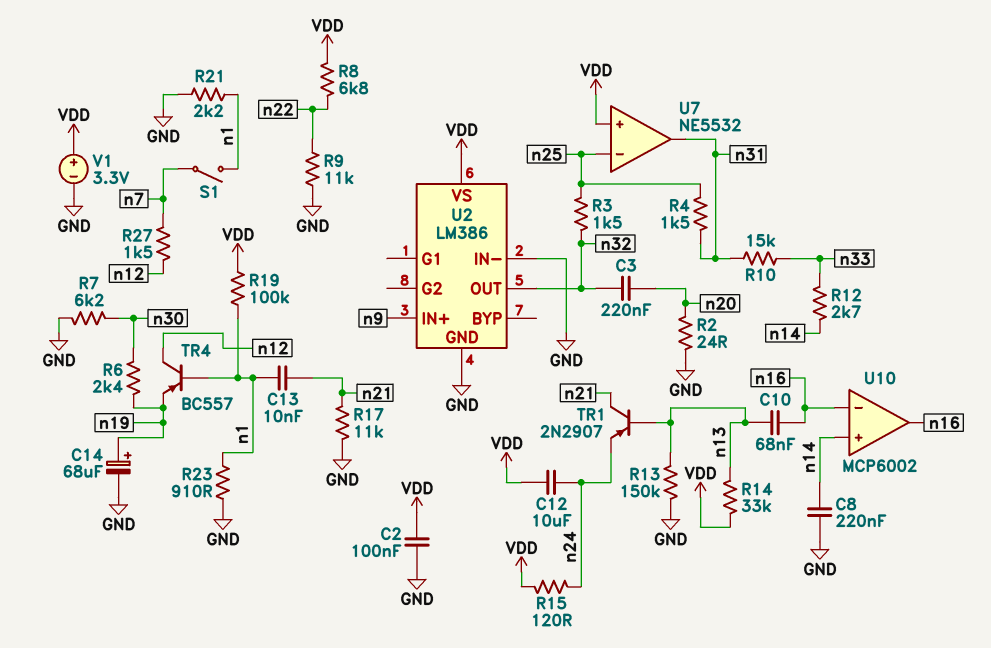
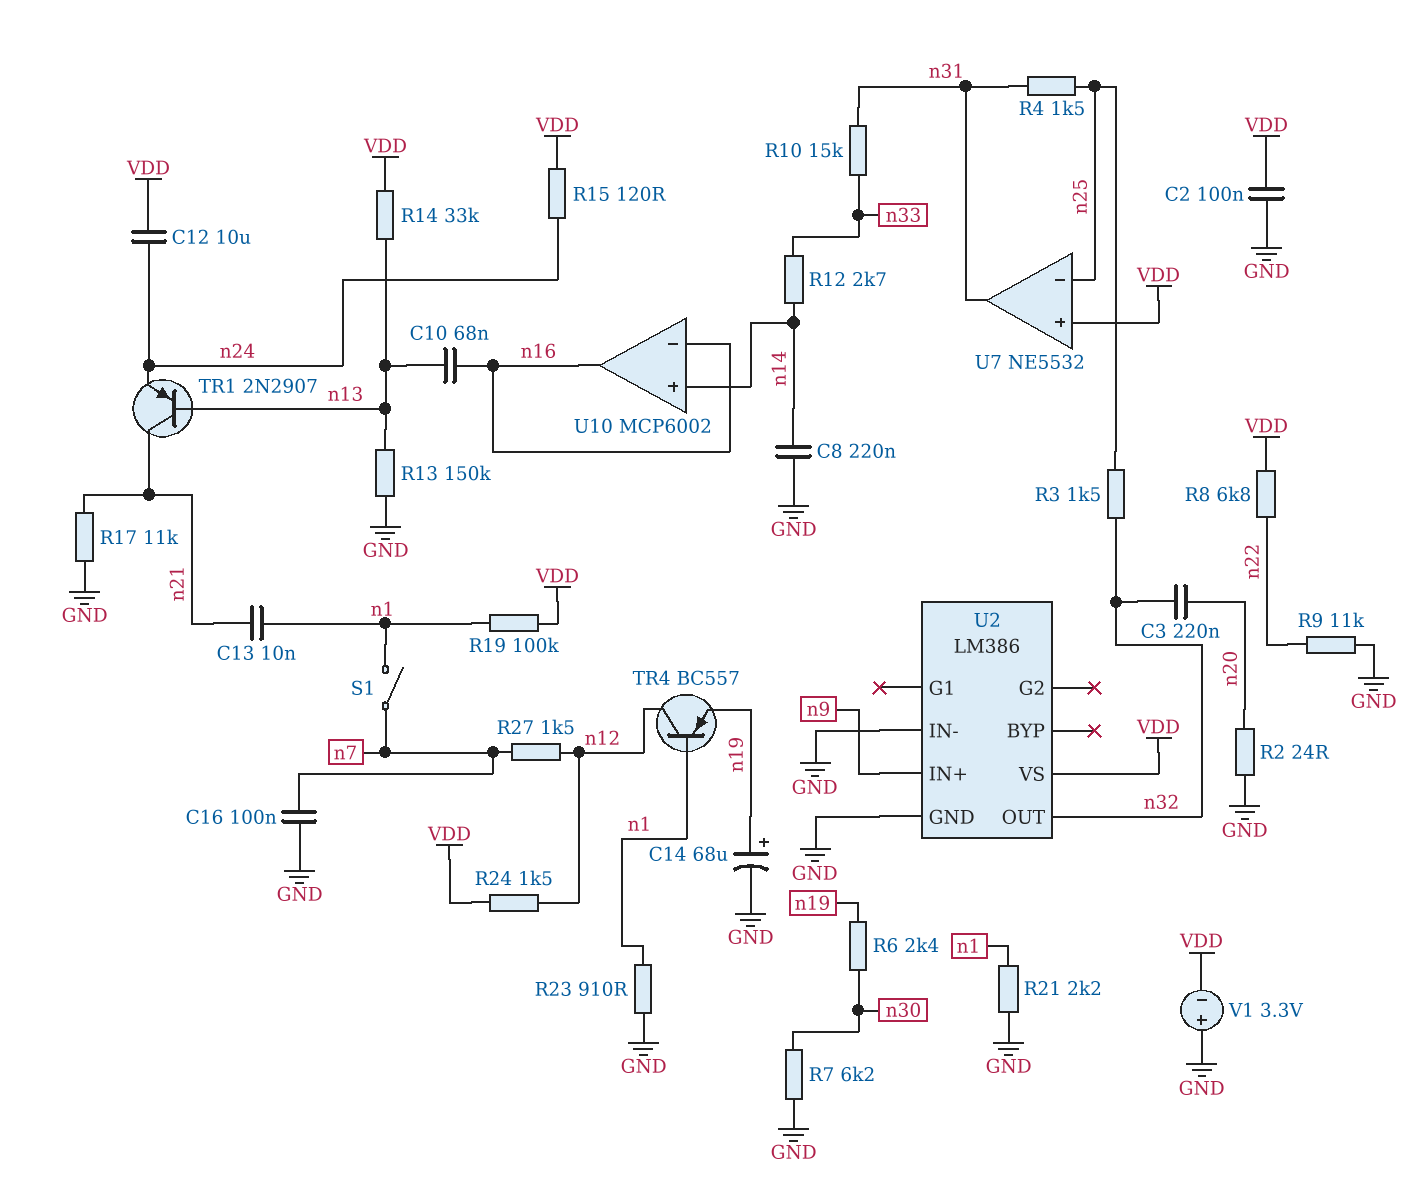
C16: none -> 100nF (GND, n7)
R24: none -> 1.5k (VDD, n12)
V1: 3.3V (plus VDD, minus GND) -> 3.3V (plus GND, minus VDD)

